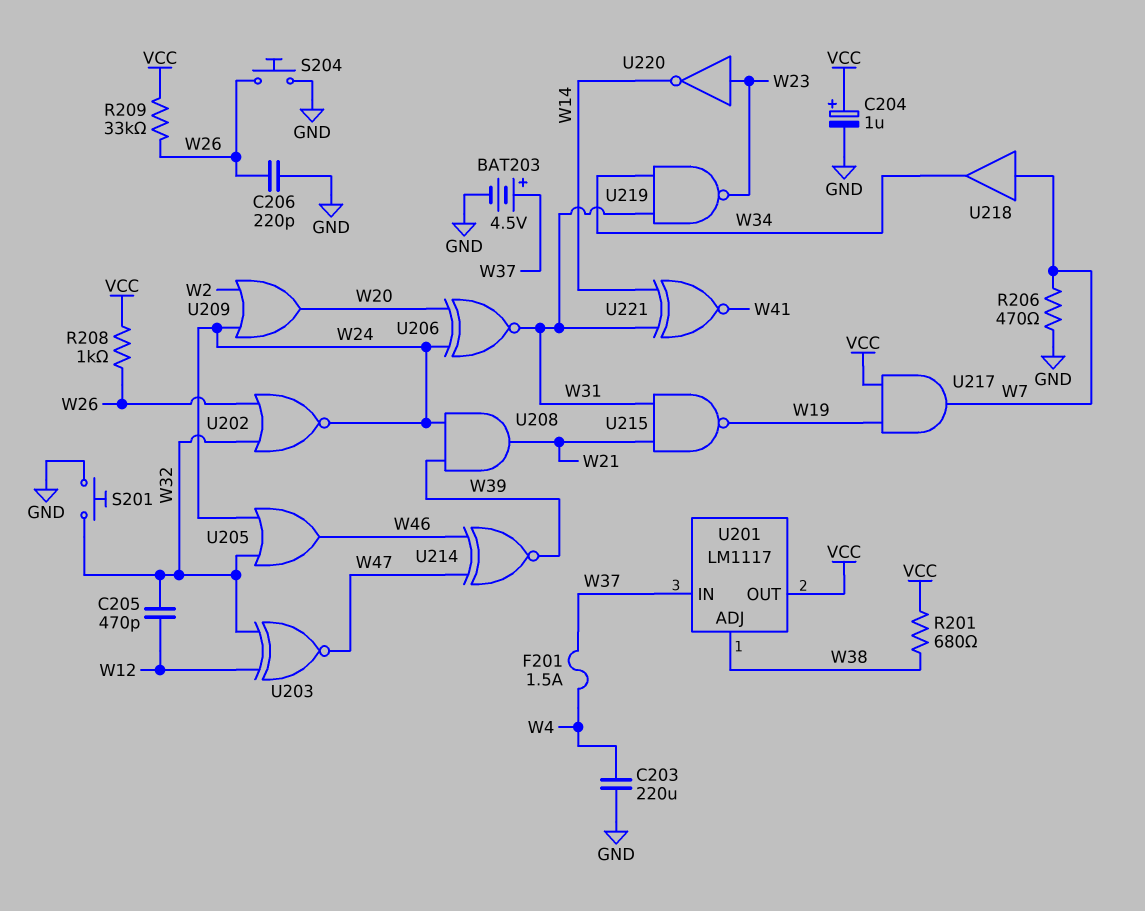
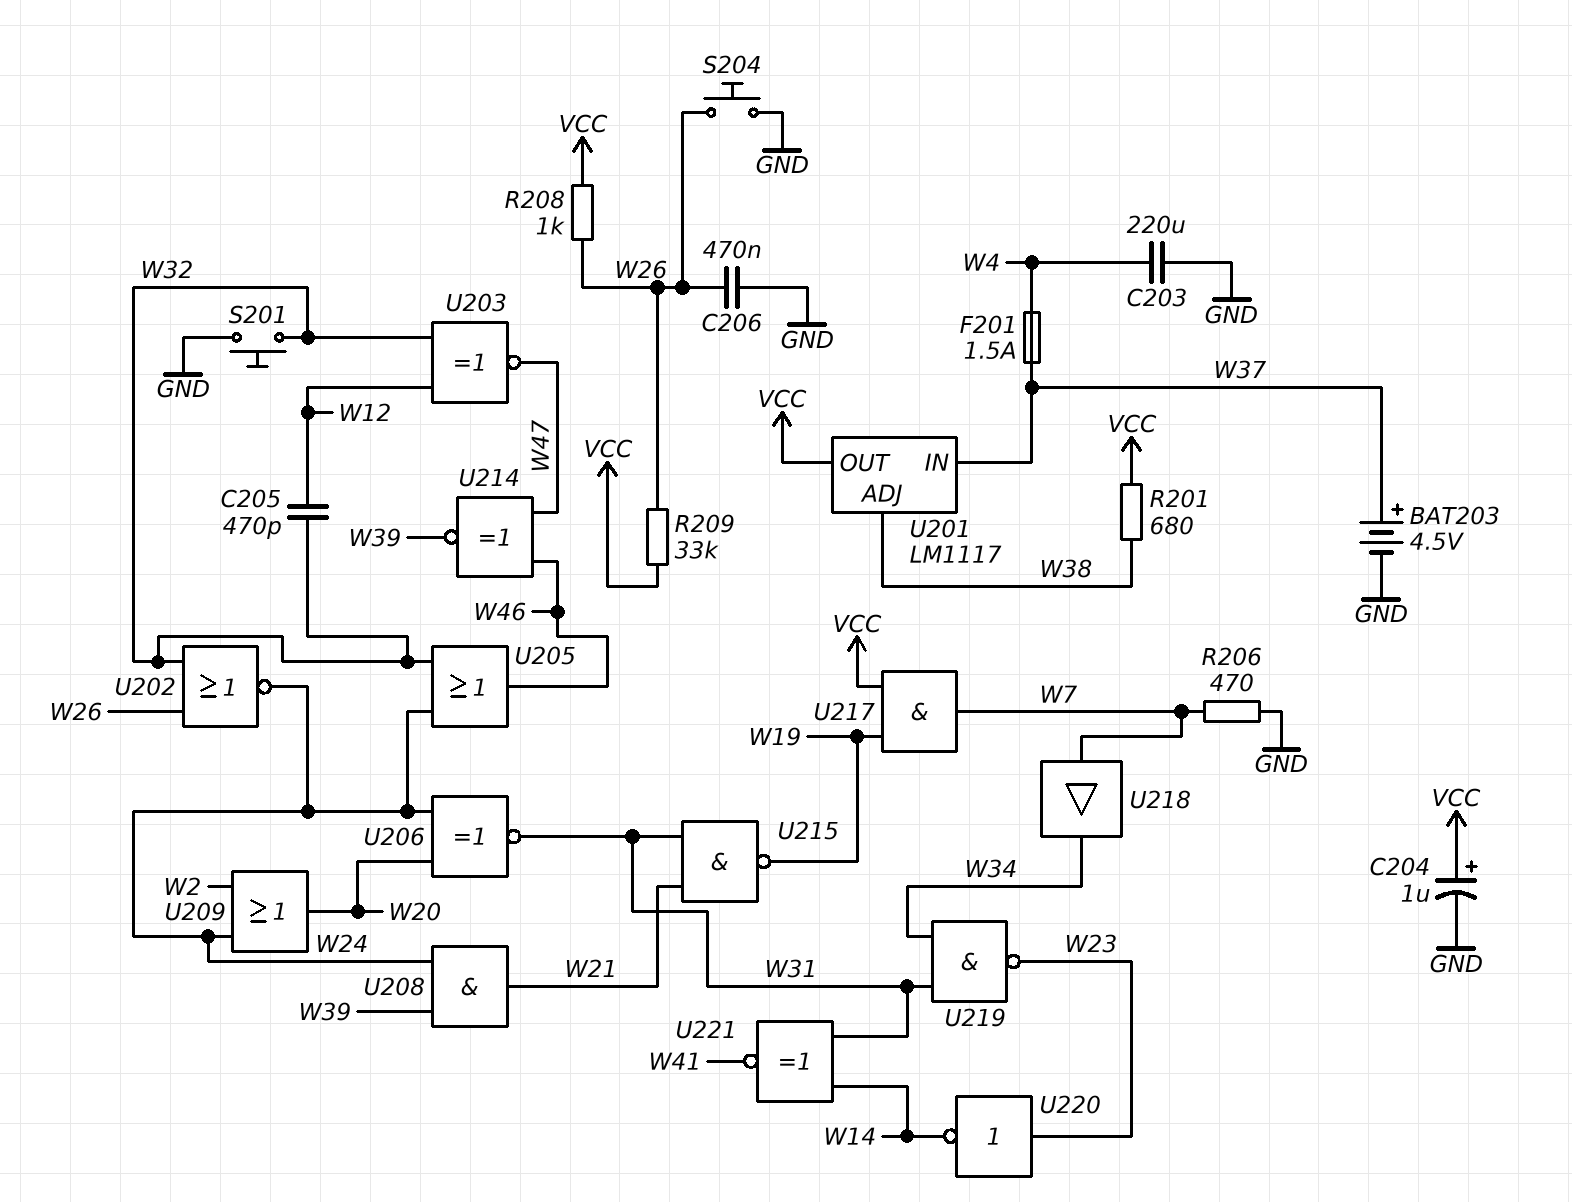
C206: 220pF (GND, W26) -> 470nF (GND, W26)

